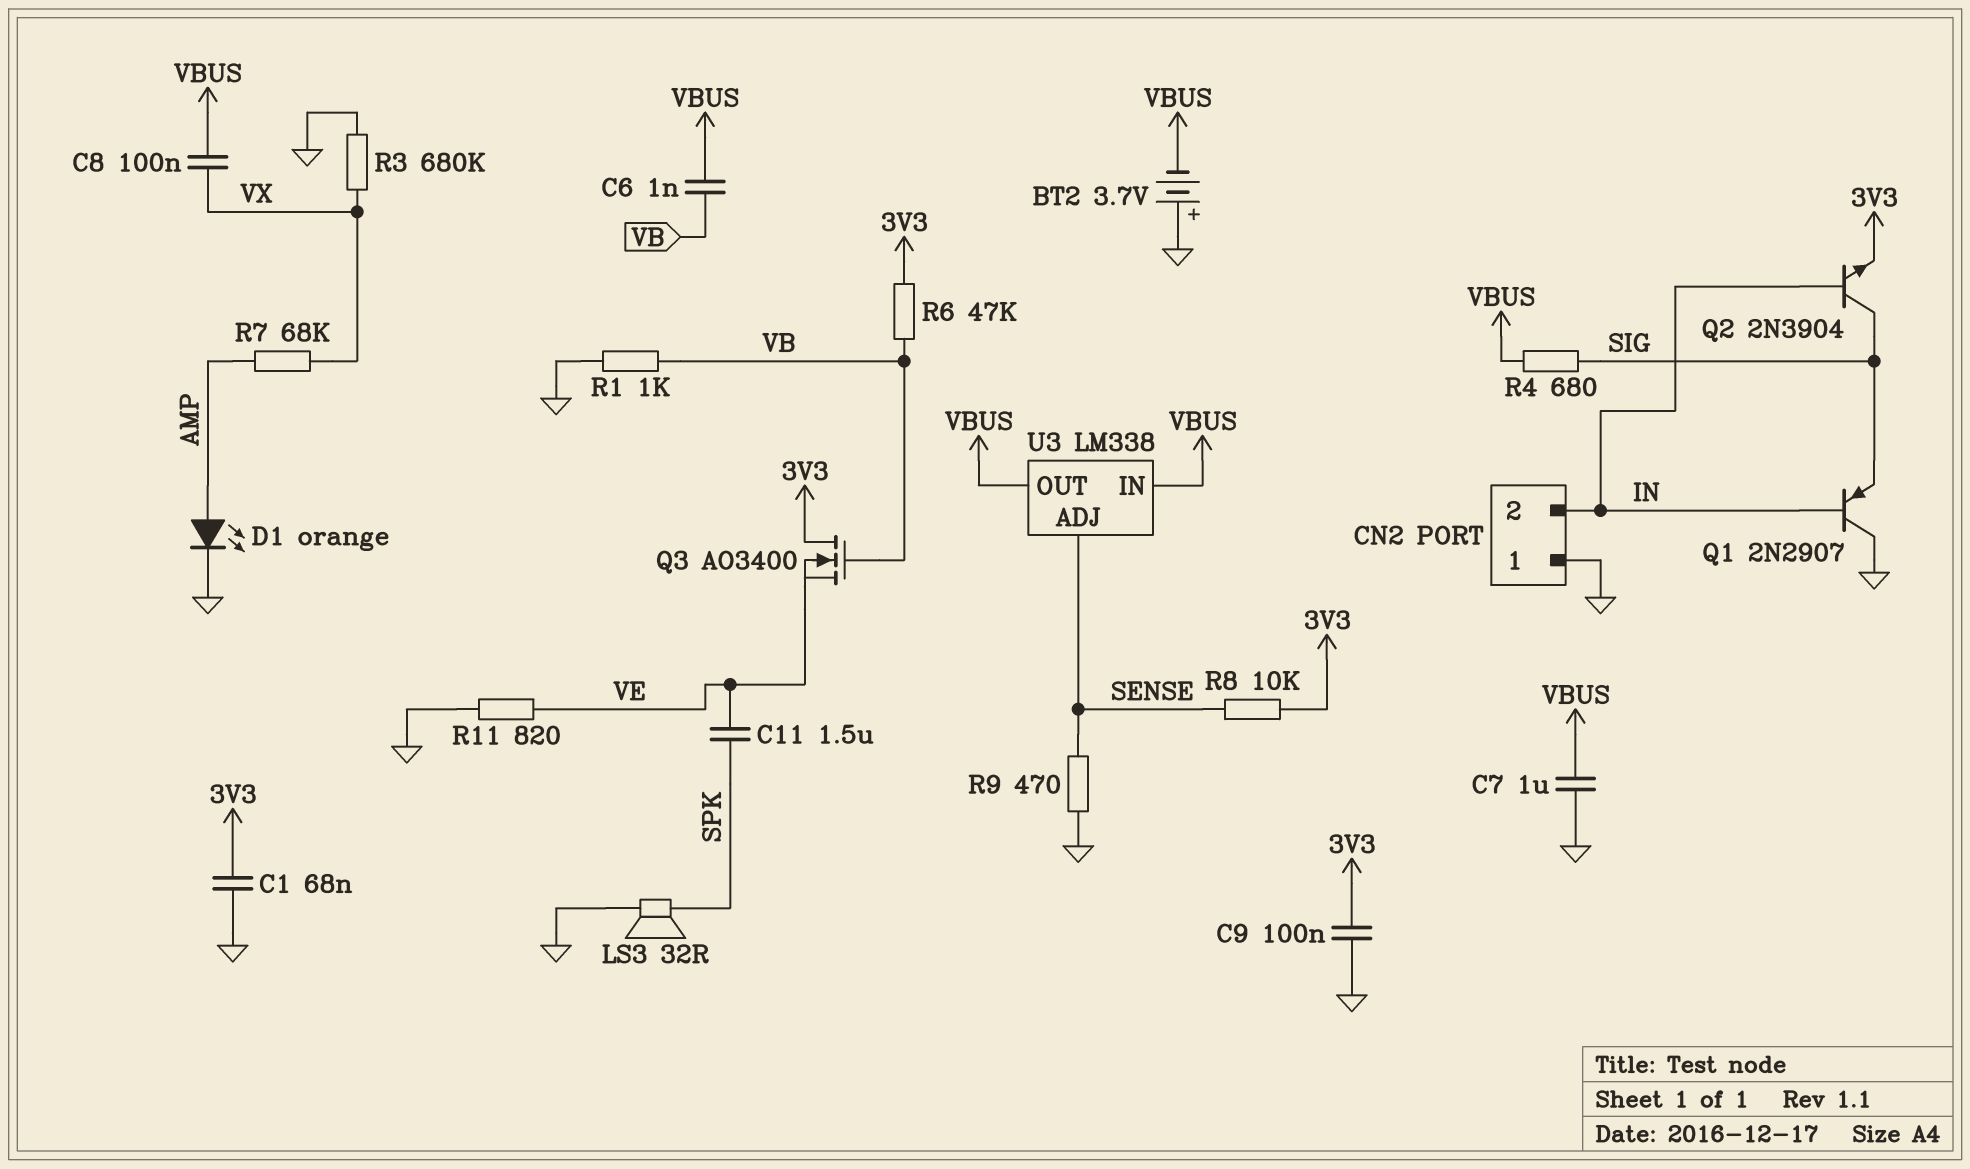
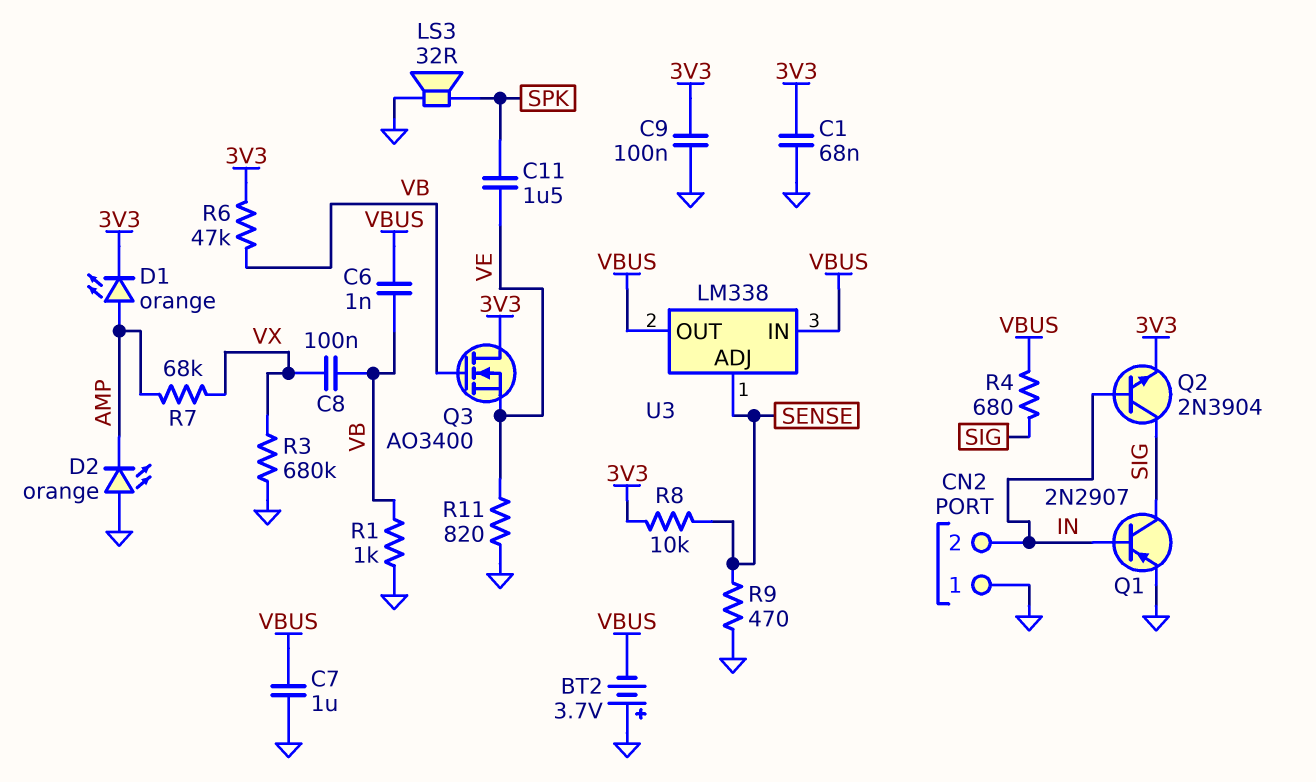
C8: 100nF (VBUS, VX) -> 100nF (VB, VX)
D1: LED orange (A AMP, K GND) -> LED orange (A AMP, K 3V3)
D2: none -> LED orange (A GND, K AMP)
Q1: PNP 2N2907 (B IN, C GND, E SIG) -> PNP 2N2907 (B IN, C SIG, E GND)

